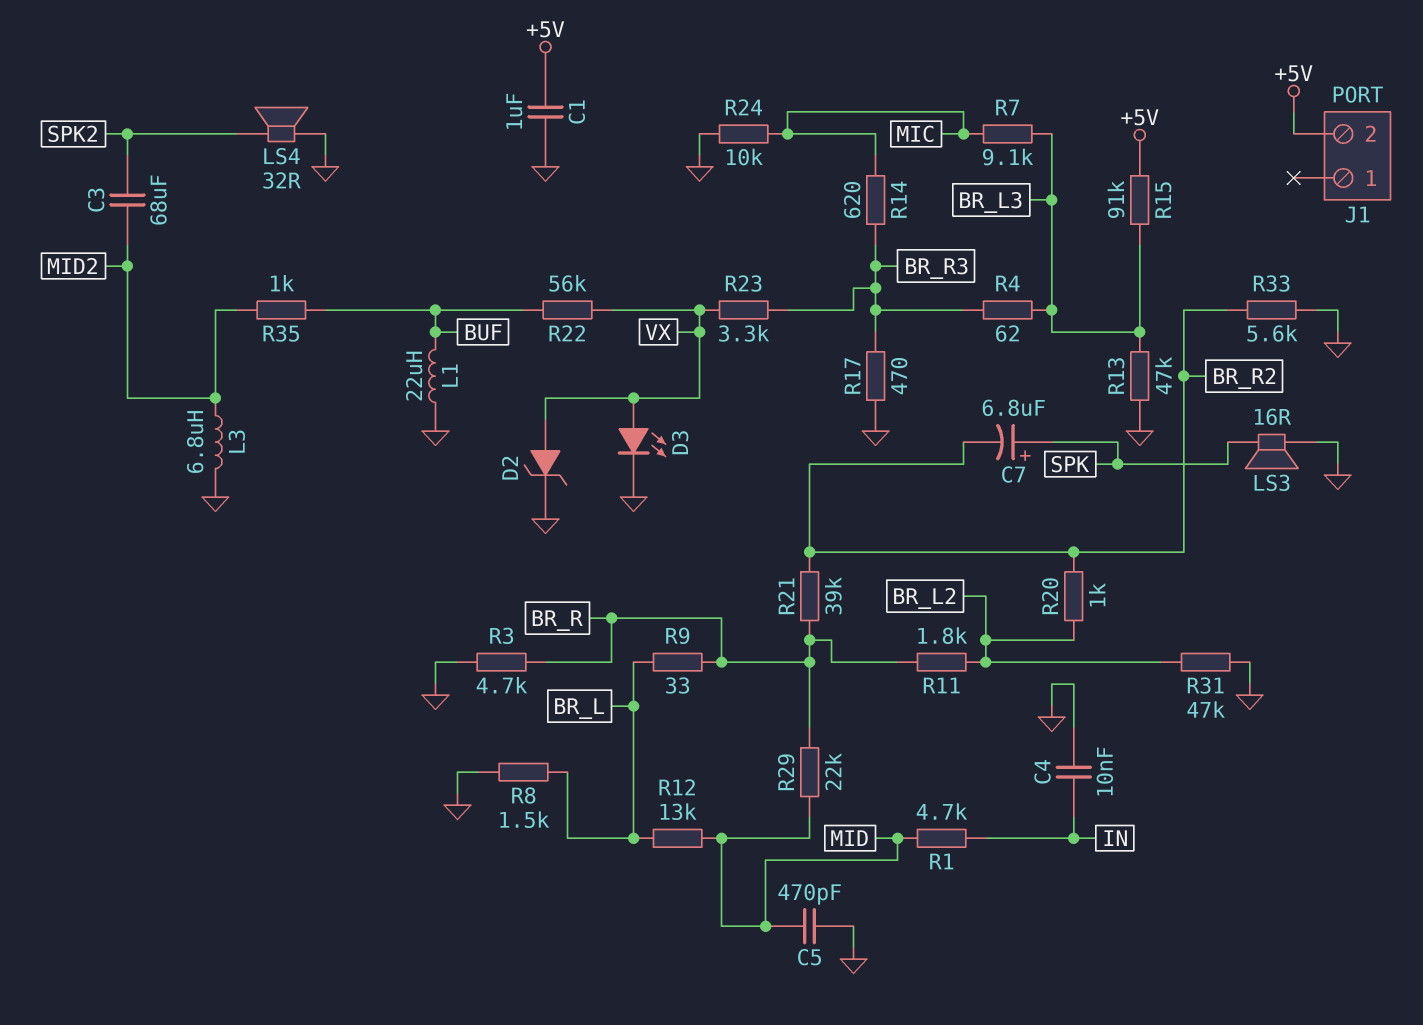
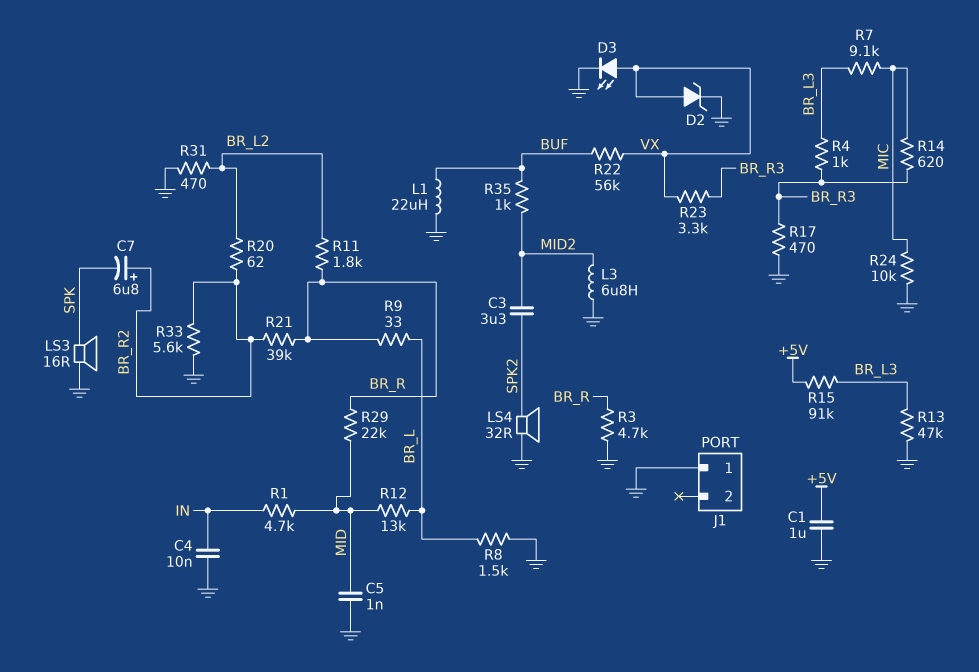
C3: 68uF (MID2, SPK2) -> 3.3uF (MID2, SPK2)
C5: 470pF (GND, MID) -> 1nF (GND, MID)
C7: 6.8uF (plus SPK, minus BR_R2) -> 6.8uF (plus BR_R2, minus SPK)
J1 pin 1: none -> GND
J1 pin 2: +5V -> none
R4: 62 (BR_L3, BR_R3) -> 1k (BR_L3, BR_R3)
R20: 1k (BR_L2, BR_R2) -> 62 (BR_L2, BR_R2)
R31: 47k (BR_L2, GND) -> 470 (BR_L2, GND)

